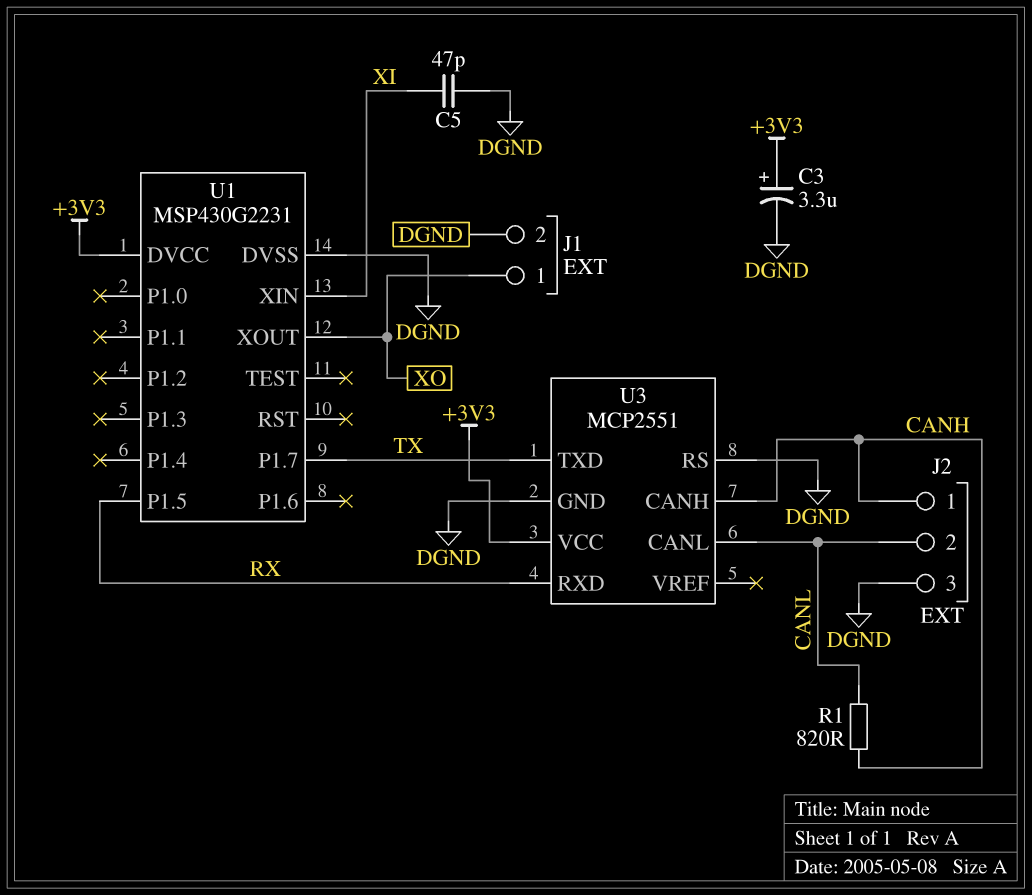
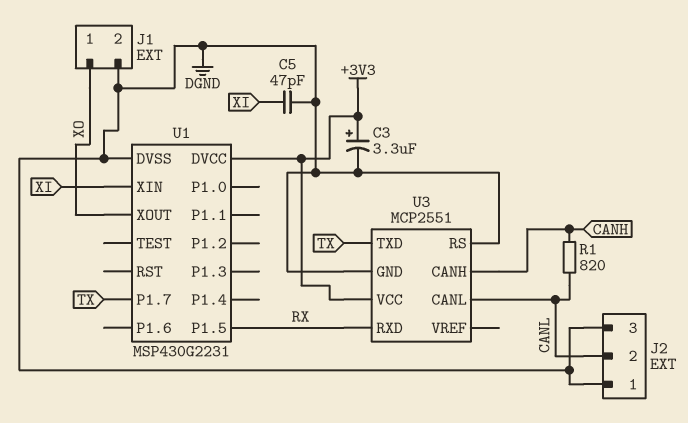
J2 pin 1: CANH -> DGND

